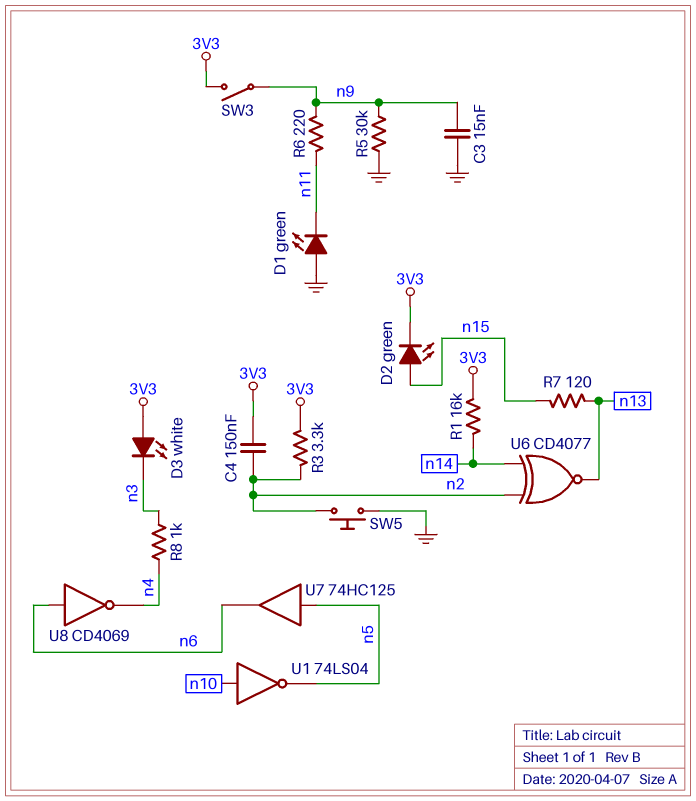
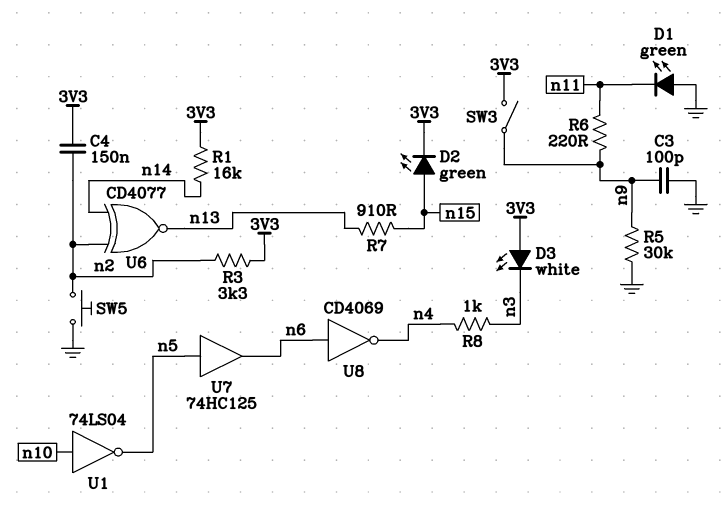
C3: 15nF (GND, n9) -> 100pF (GND, n9)
R7: 120 (n13, n15) -> 910 (n13, n15)

